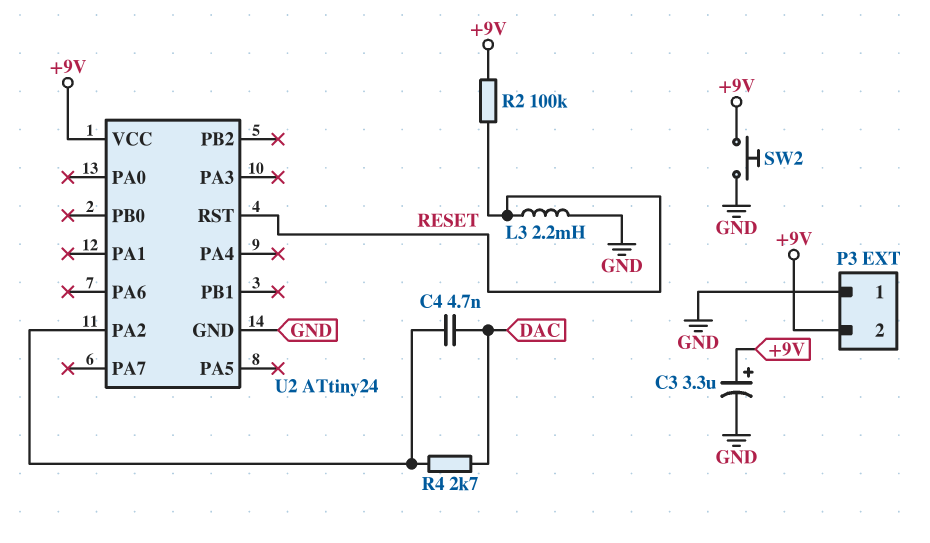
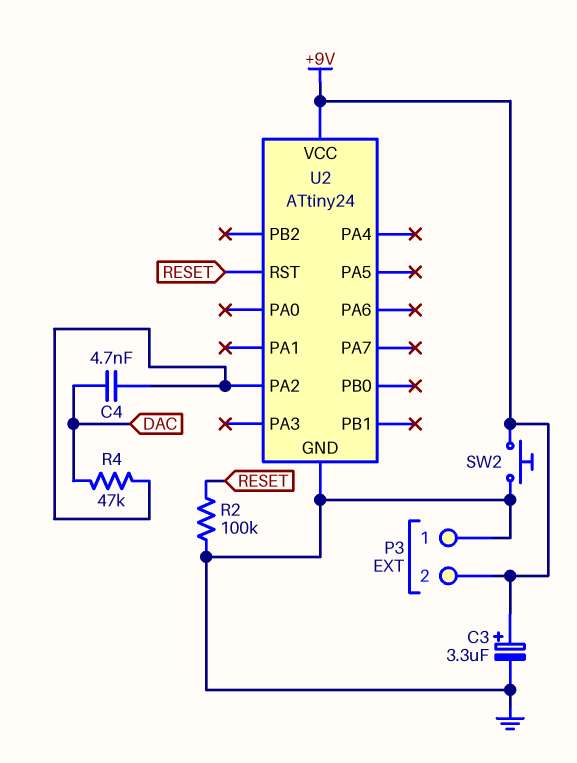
L3: 2.2mH (GND, RESET) -> none
R2: 100k (+9V, RESET) -> 100k (GND, RESET)
R4: 2.7k (DAC, U2/PA2) -> 47k (DAC, U2/PA2)

